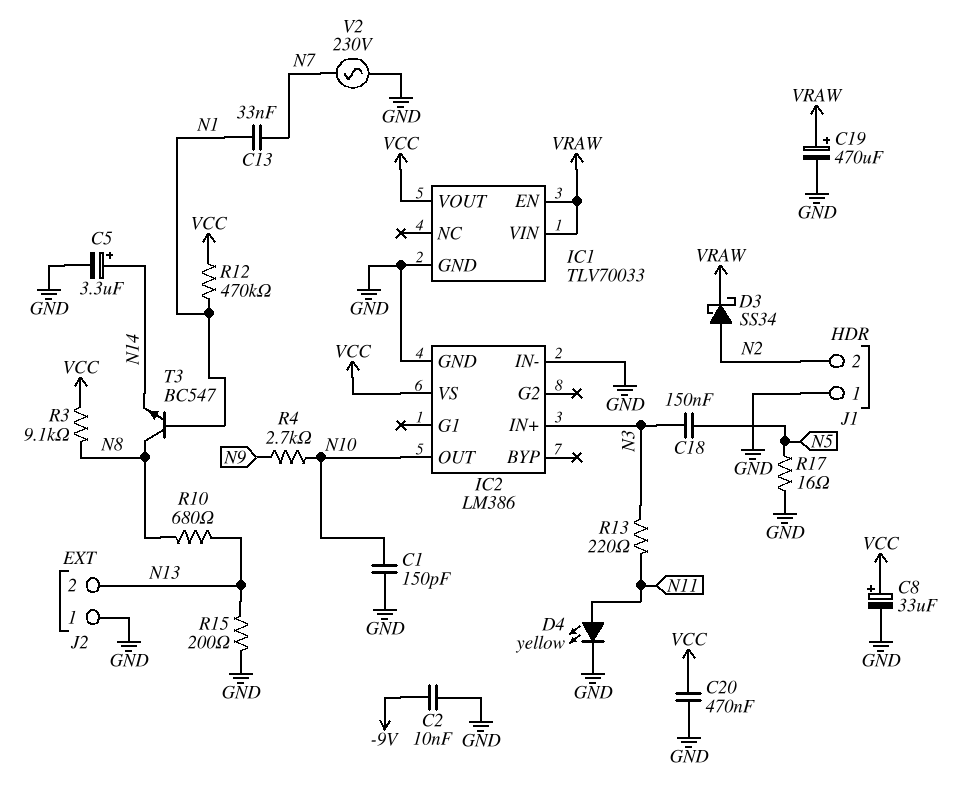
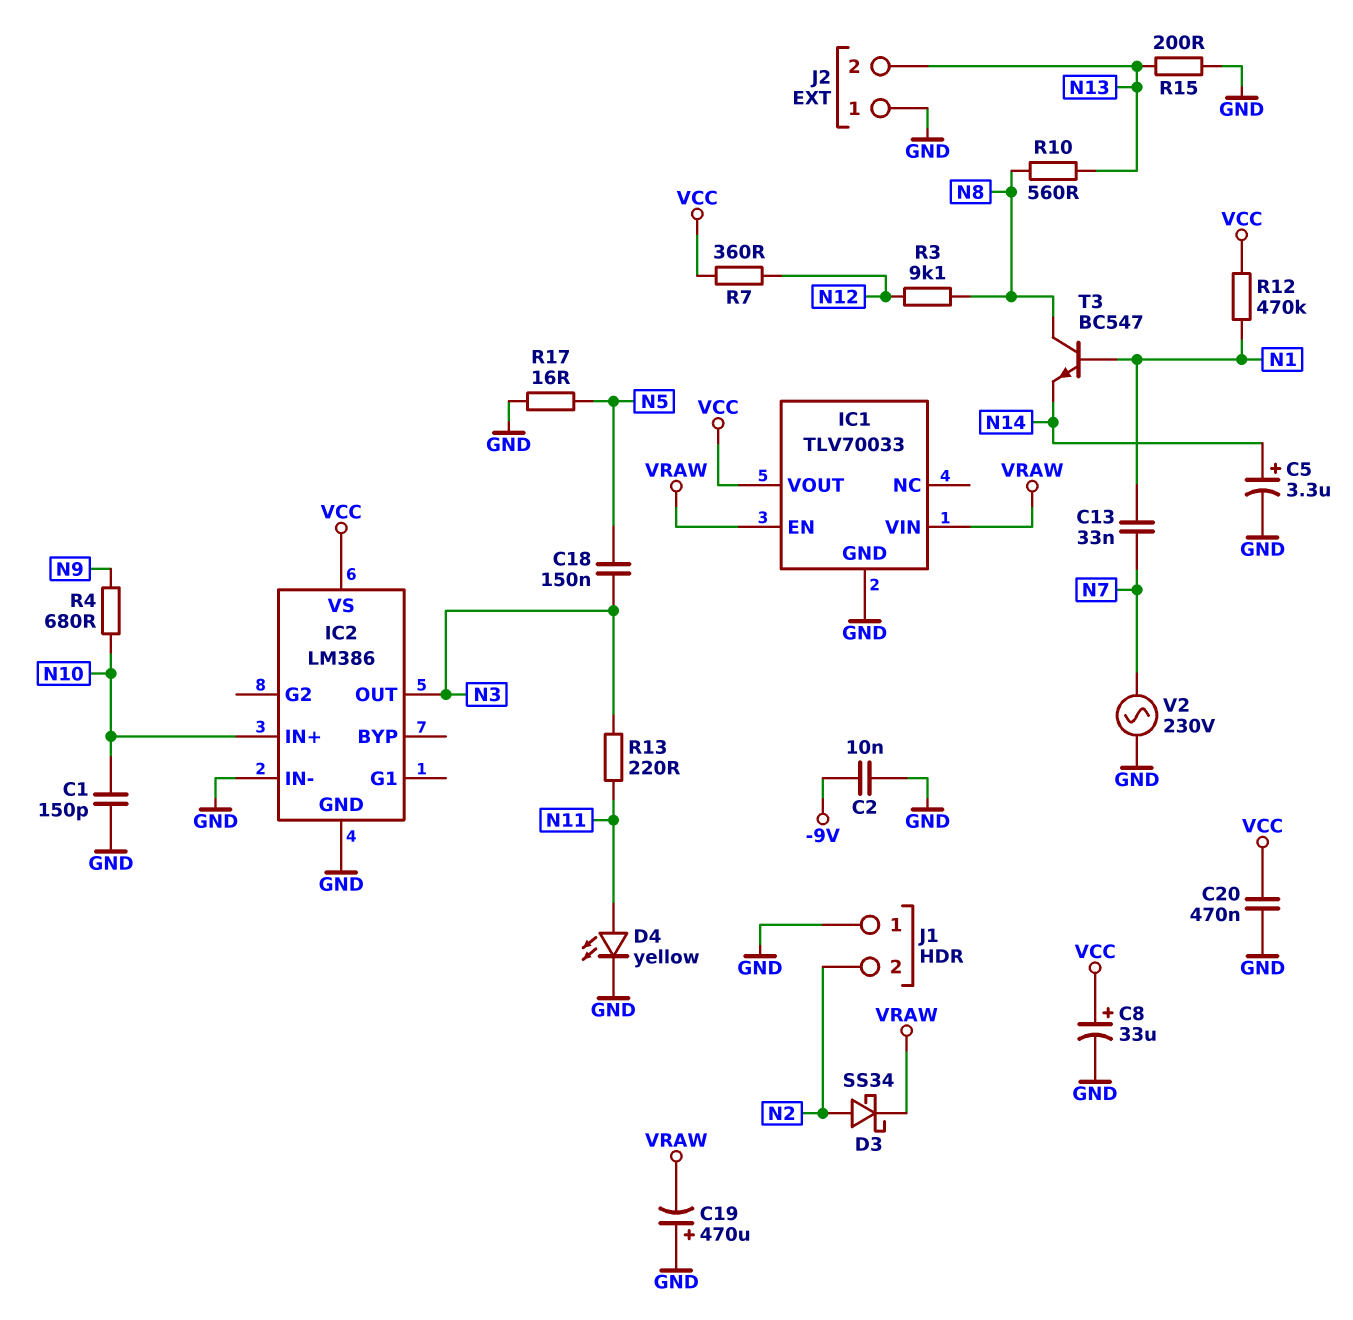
C19: 470uF (plus VRAW, minus GND) -> 470uF (plus GND, minus VRAW)
IC2 pin IN+: N3 -> N10
IC2 pin OUT: N10 -> N3
R3: 9.1k (N8, VCC) -> 9.1k (N8, N12)
R4: 2.7k (N9, N10) -> 680 (N9, N10)
R7: none -> 360 (N12, VCC)
R10: 680 (N8, N13) -> 560 (N8, N13)

